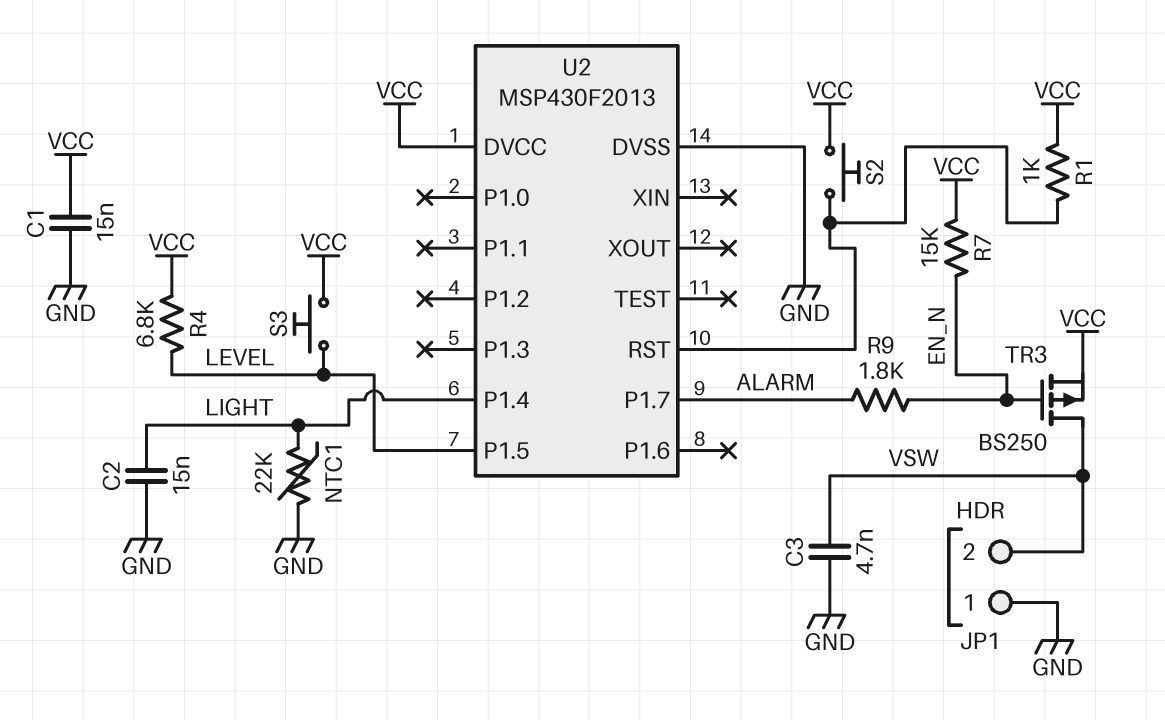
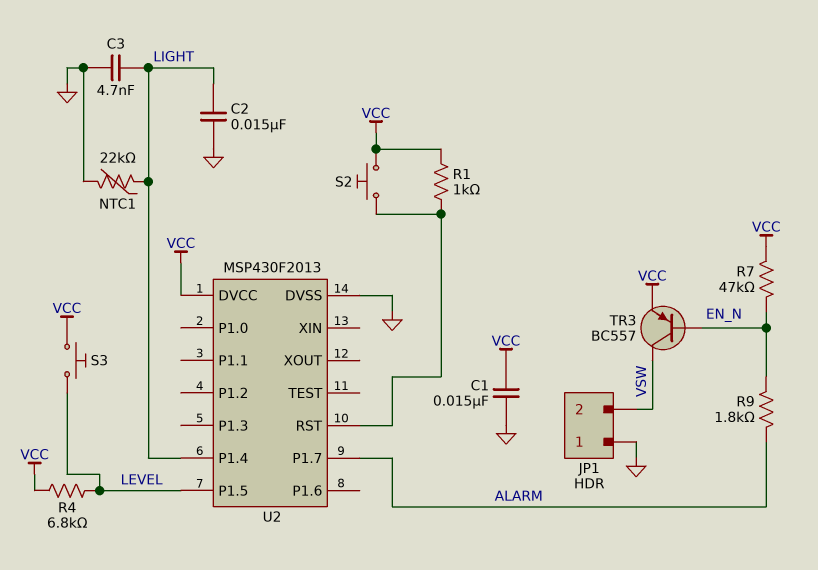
C3: 4.7nF (GND, VSW) -> 4.7nF (GND, LIGHT)
R7: 15k (EN_N, VCC) -> 47k (EN_N, VCC)
TR3: PMOS BS250 (G EN_N, D VSW, S VCC) -> PNP BC557 (B EN_N, C VSW, E VCC)

